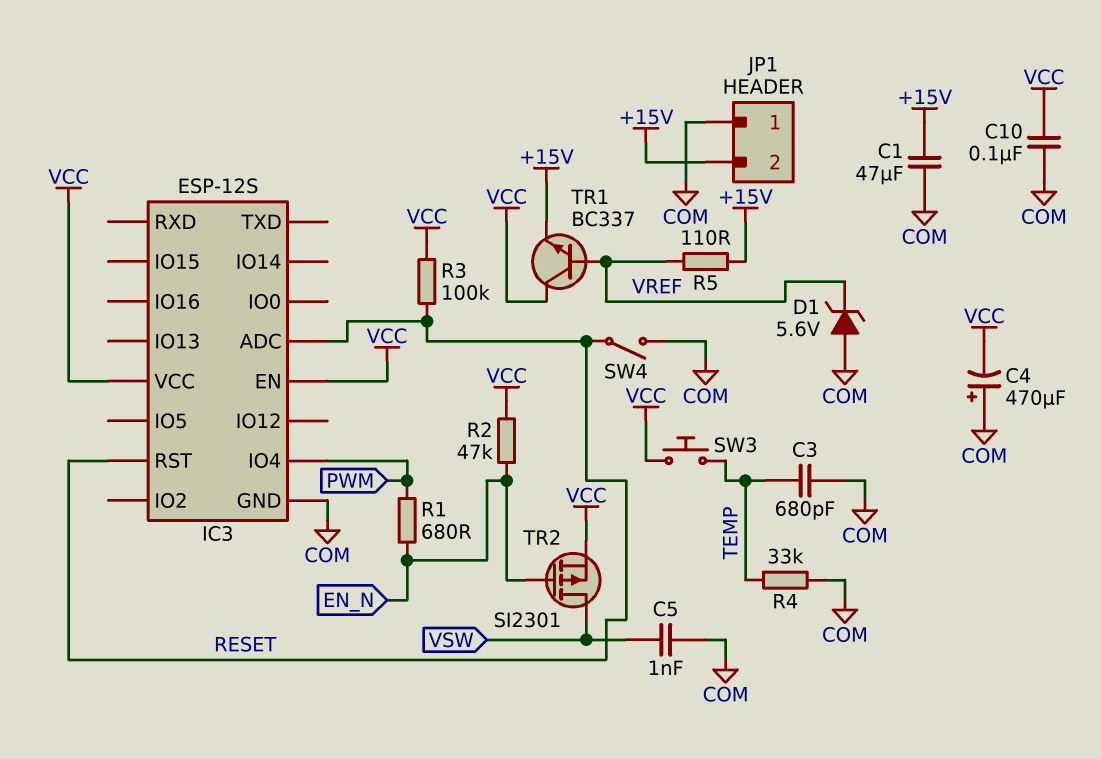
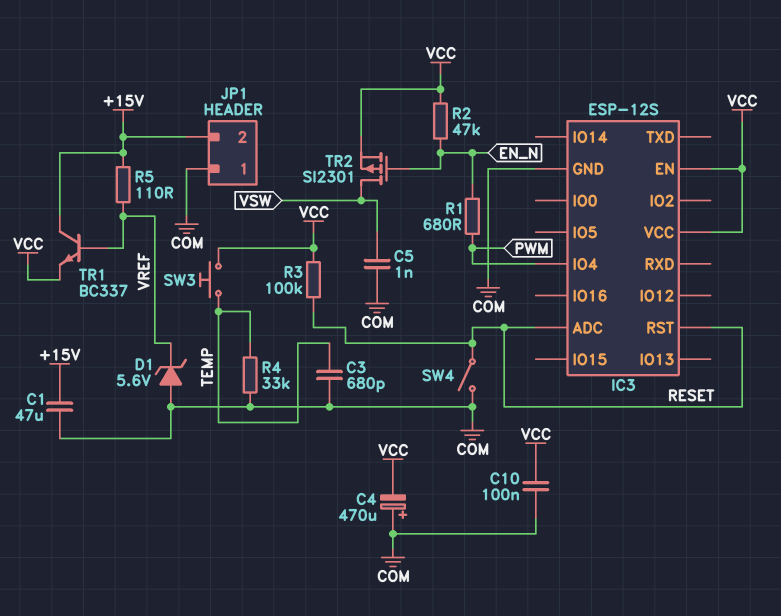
TR1: NPN BC337 (B VREF, C VCC, E +15V) -> NPN BC337 (B VREF, C +15V, E VCC)

